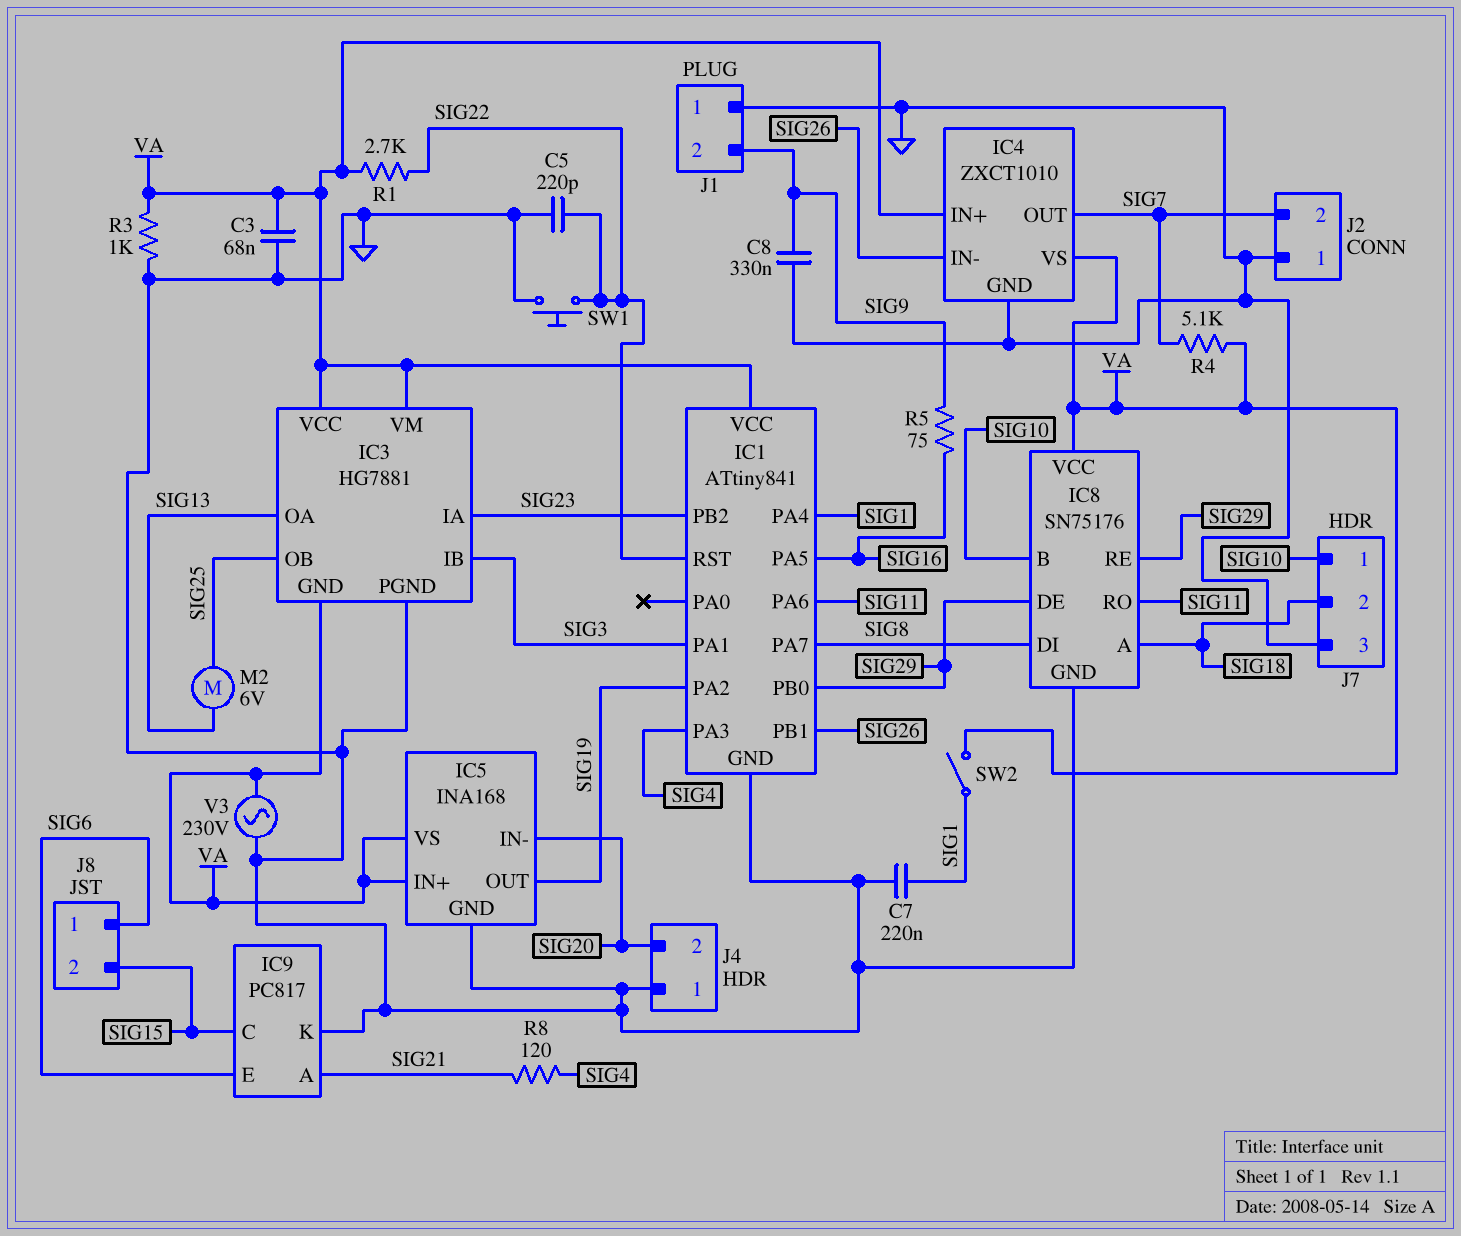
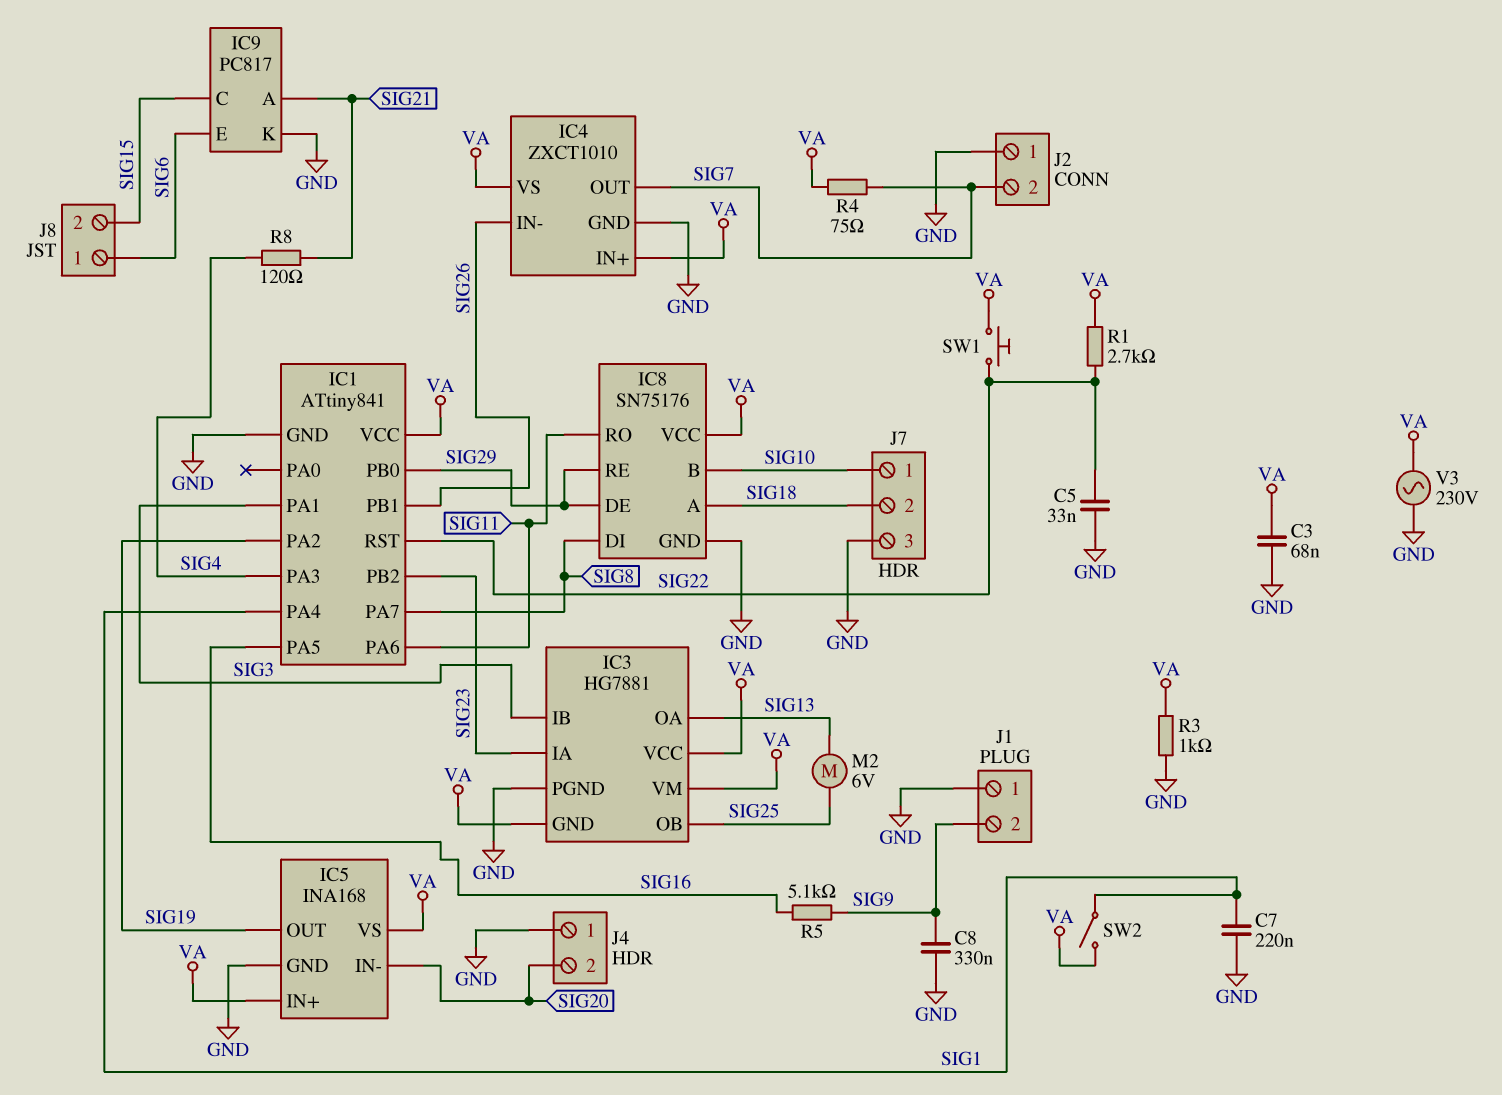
C5: 220pF (GND, SIG22) -> 33nF (GND, SIG22)
R4: 5.1k (SIG7, VA) -> 75 (SIG7, VA)
R5: 75 (SIG9, SIG16) -> 5.1k (SIG9, SIG16)
SW1: button (GND, SIG22) -> button (SIG22, VA)

